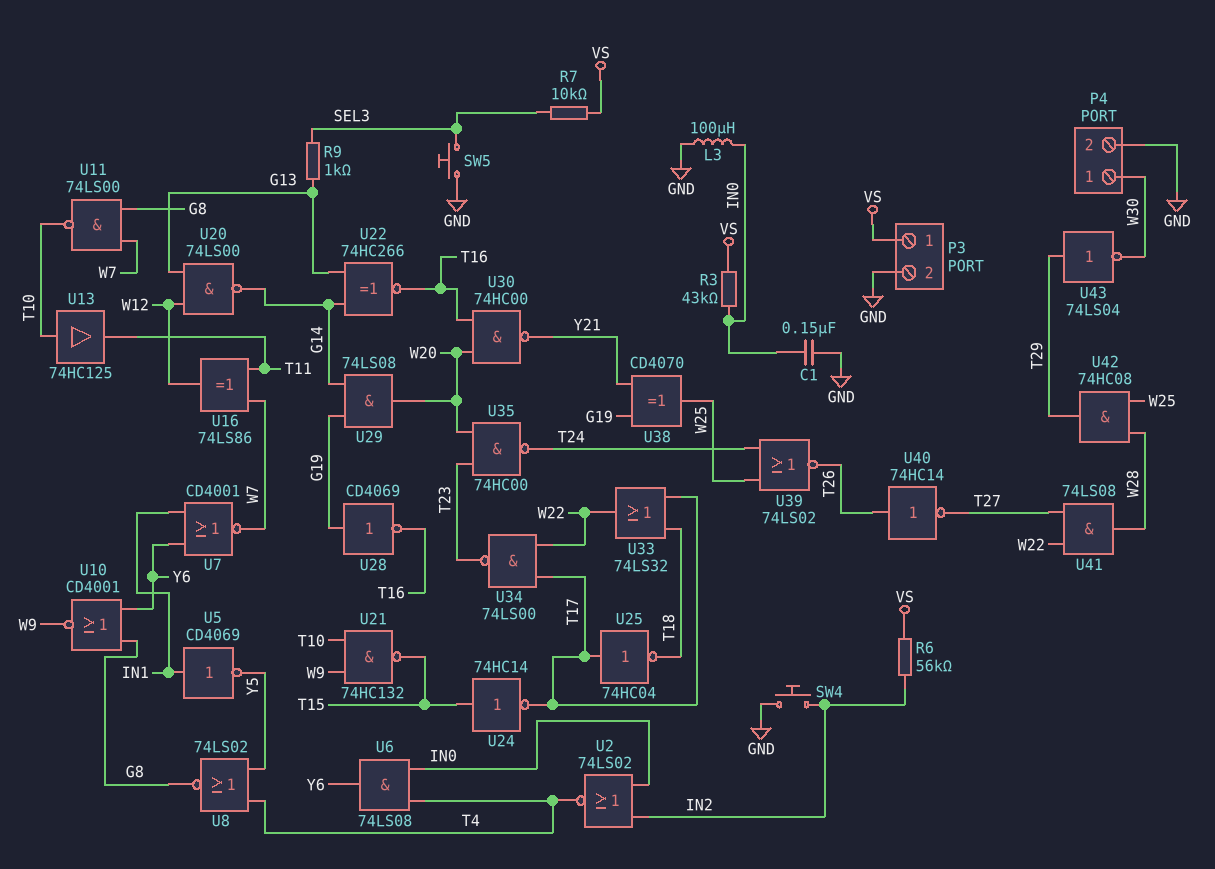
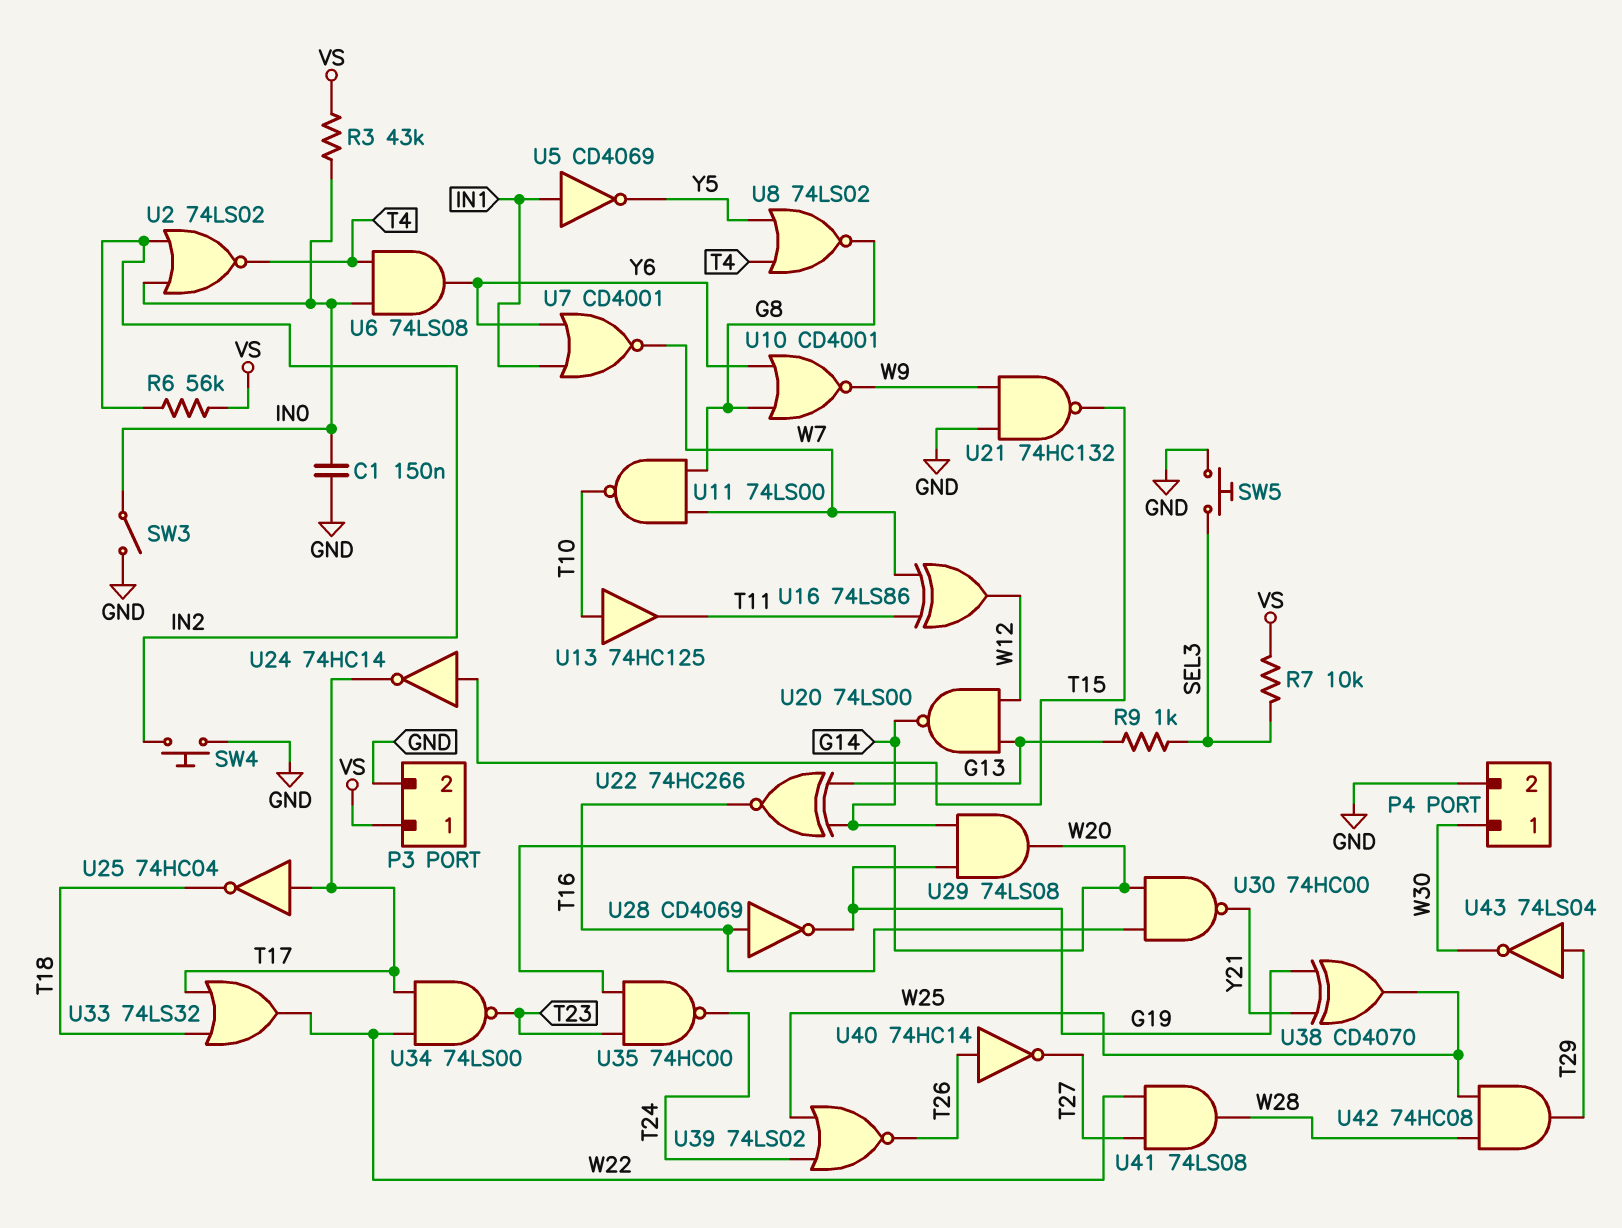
L3: 100uH (GND, IN0) -> none
SW3: none -> switch (GND, IN0)
U21: NAND 74HC132 (in T10, in W9, out T15) -> NAND 74HC132 (in GND, in W9, out T15)
U28: NOT CD4069 (in G19, out T16) -> NOT CD4069 (in T16, out G19)

